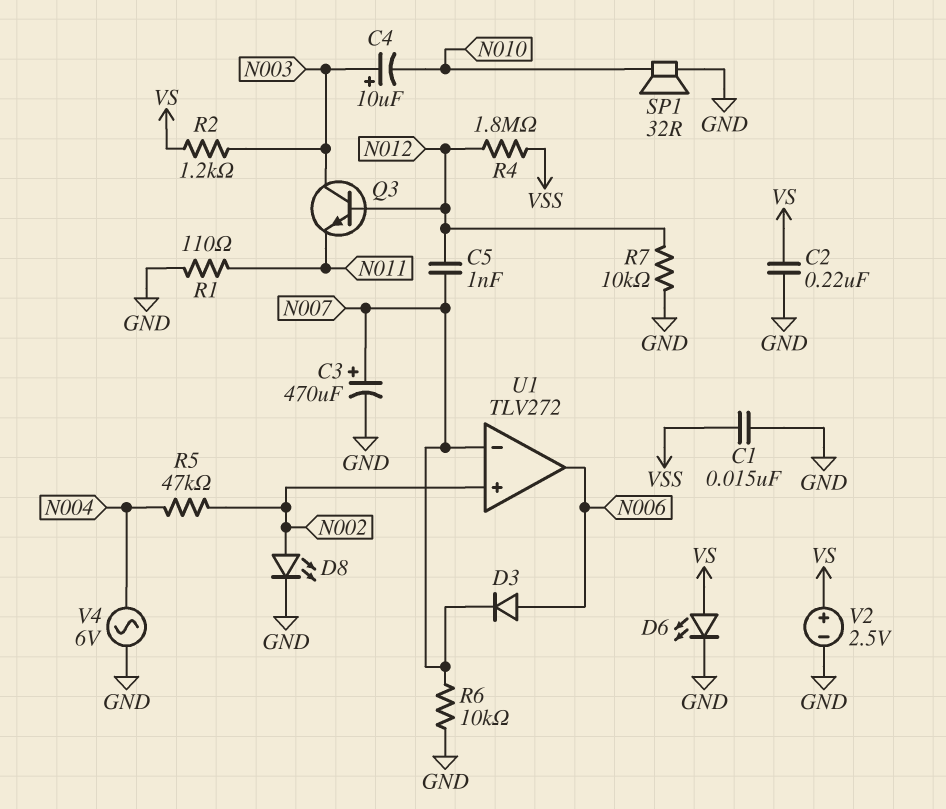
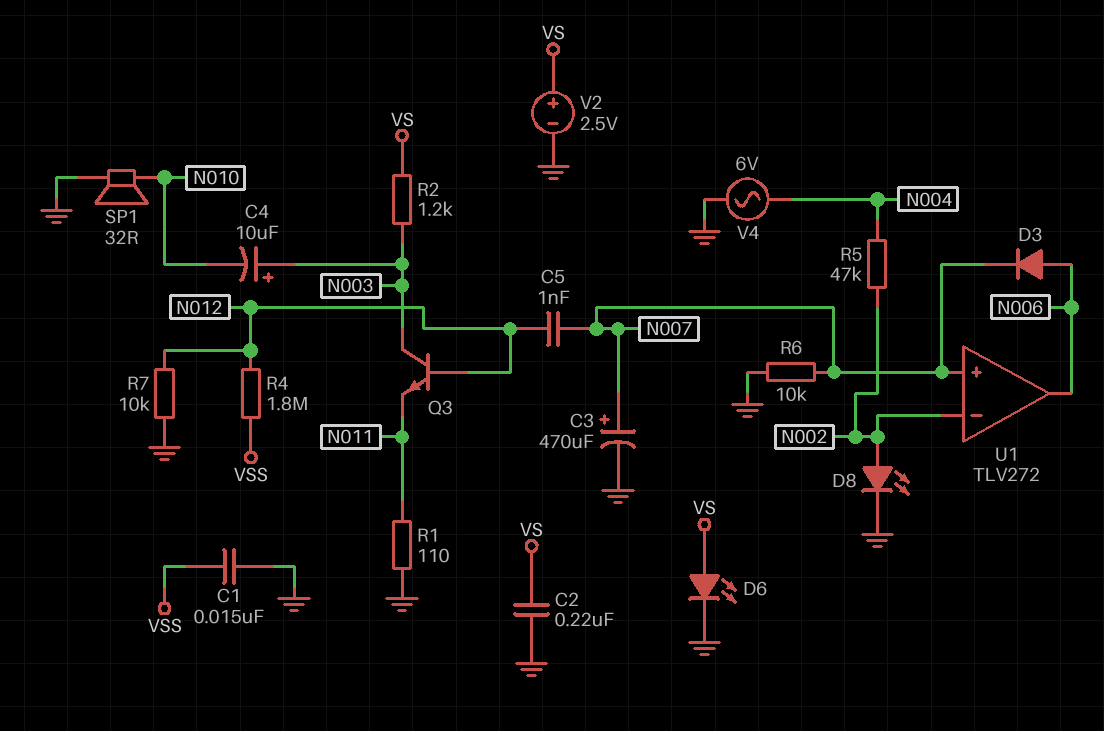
U1 pin in+: N002 -> N007
U1 pin in-: N007 -> N002

